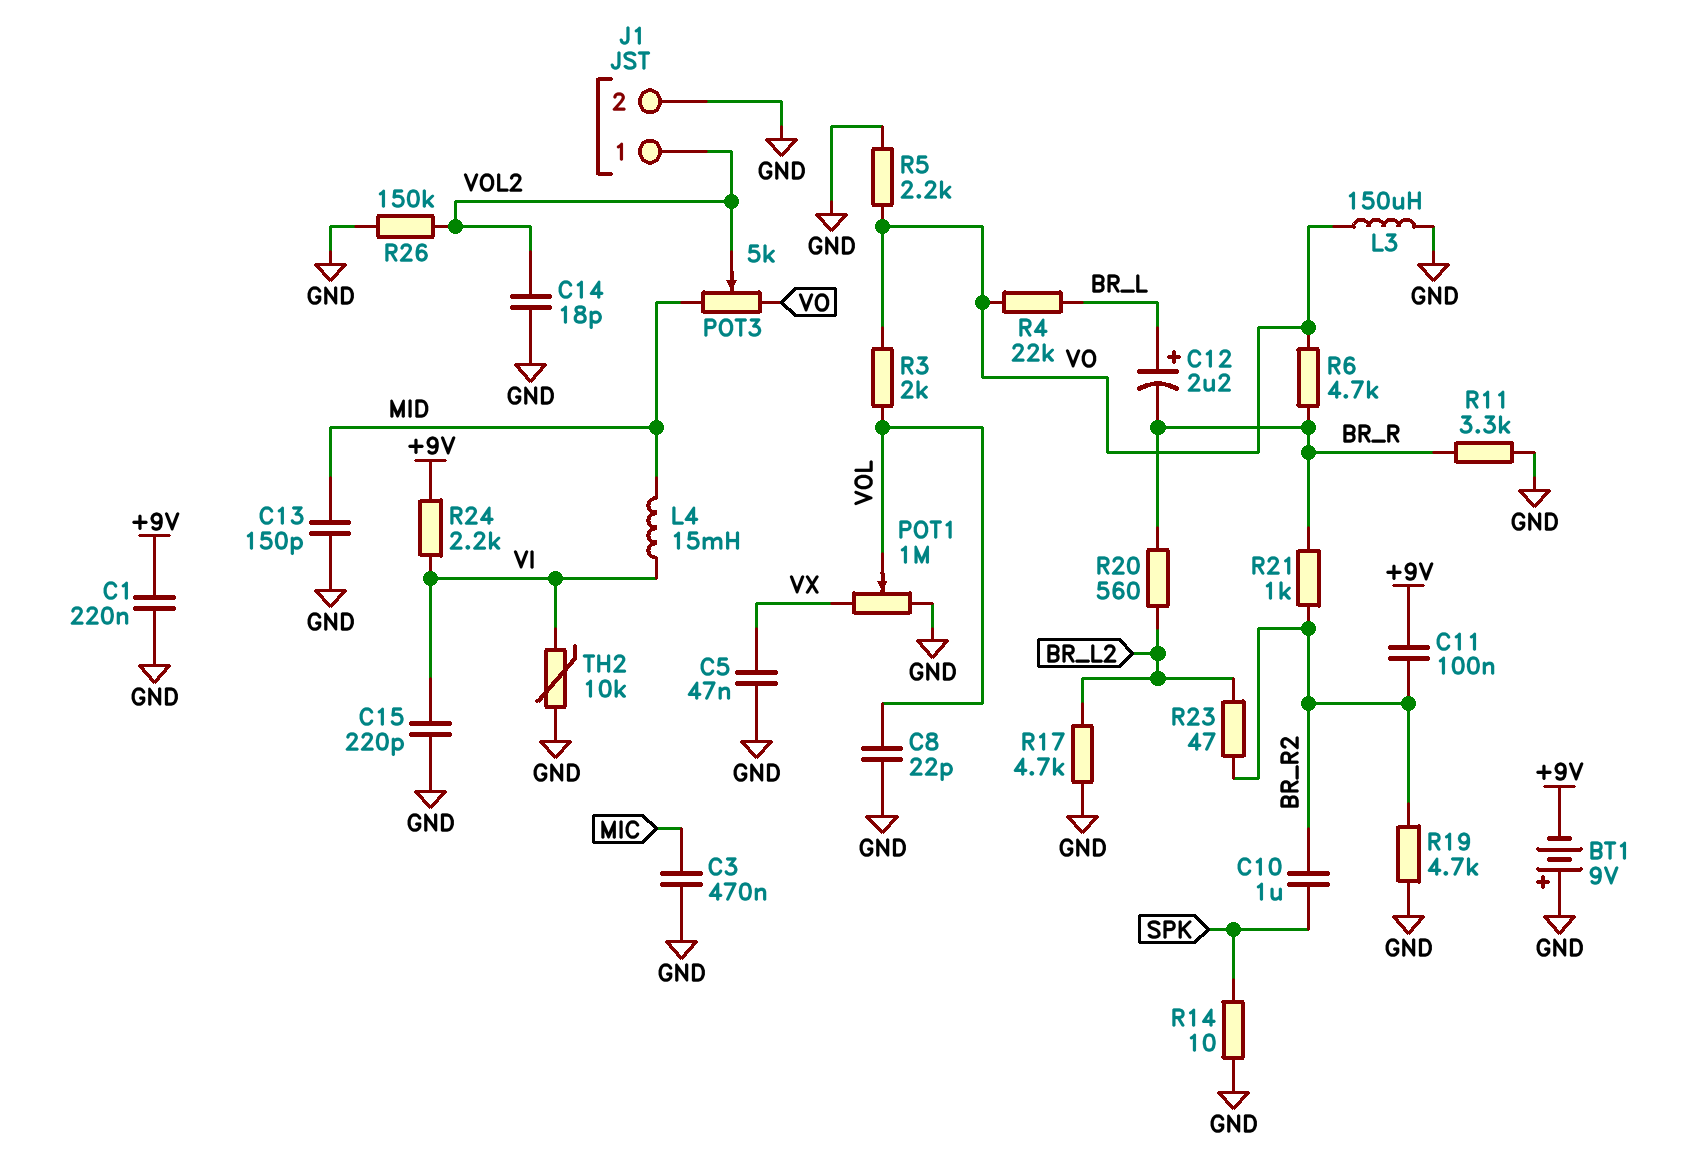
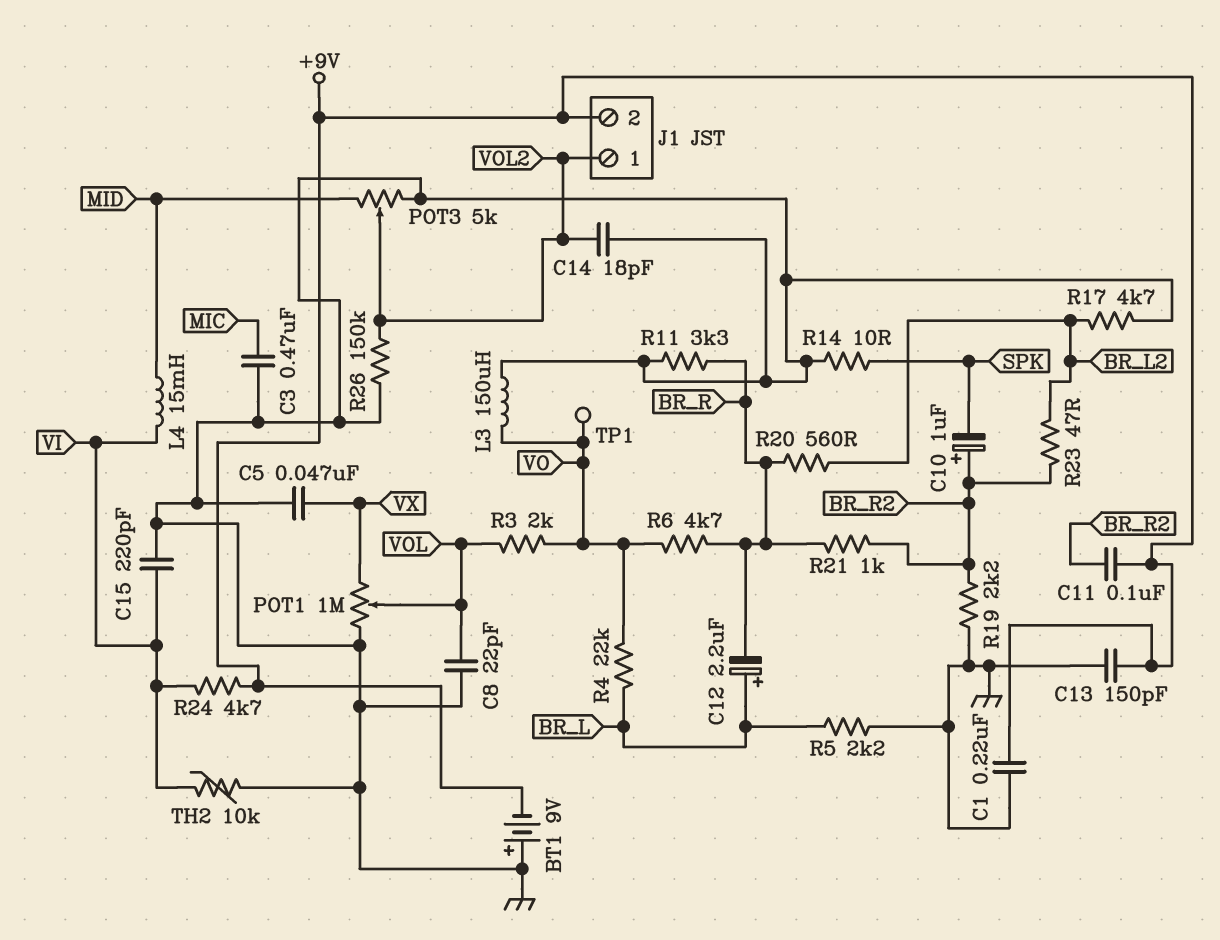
C10: 1uF (BR_R2, SPK) -> 1uF (plus BR_R2, minus SPK)
C13: 150pF (GND, MID) -> 150pF (+9V, GND)
J1 pin 2: GND -> +9V
POT3: 5k (MID, VO, wiper VOL2) -> 5k (GND, MID, wiper VOL2)
R5: 2.2k (GND, VO) -> 2.2k (BR_L, GND)
R19: 4.7k (BR_R2, GND) -> 2.2k (BR_R2, GND)
R24: 2.2k (+9V, VI) -> 4.7k (+9V, VI)
TP1: none -> test point (VO)

